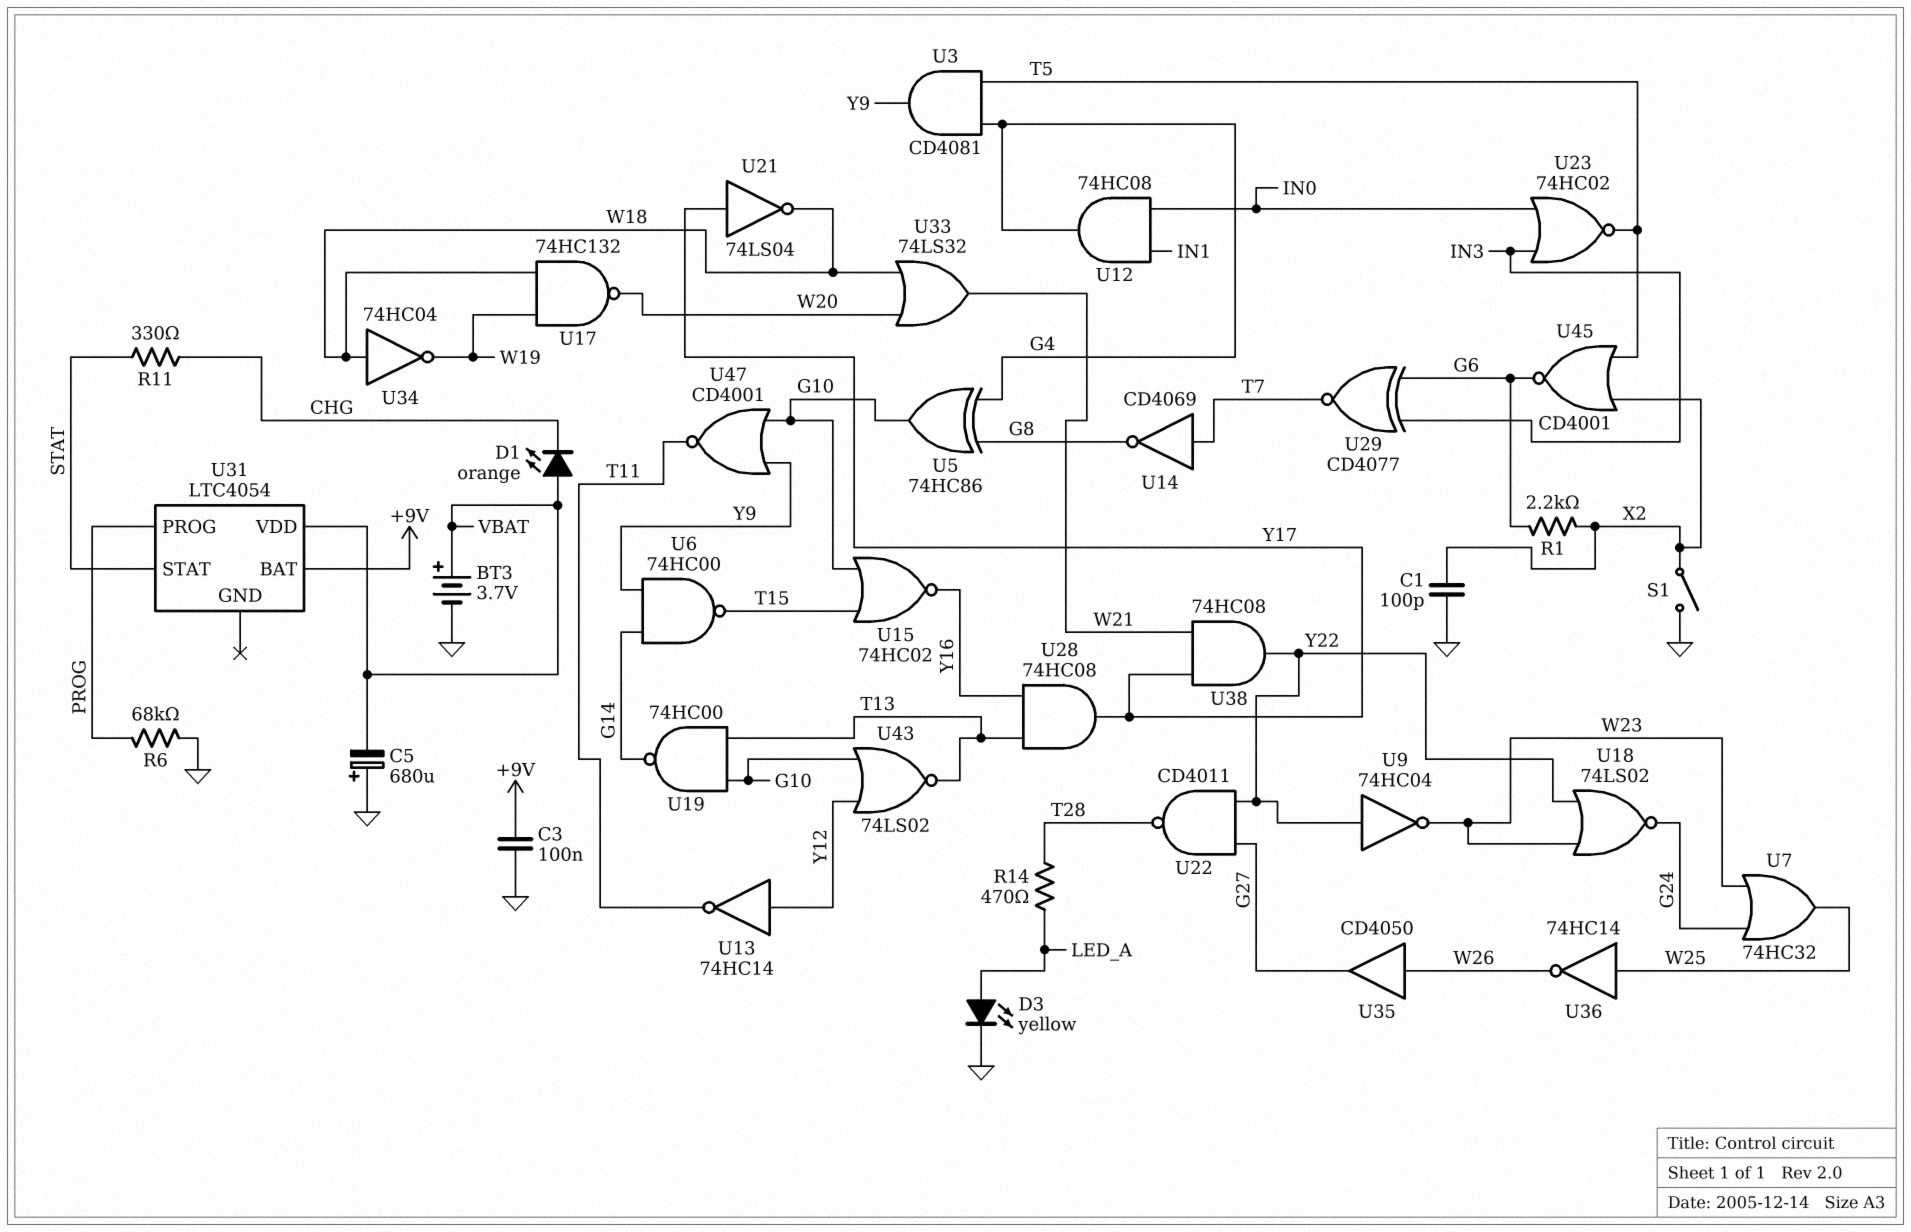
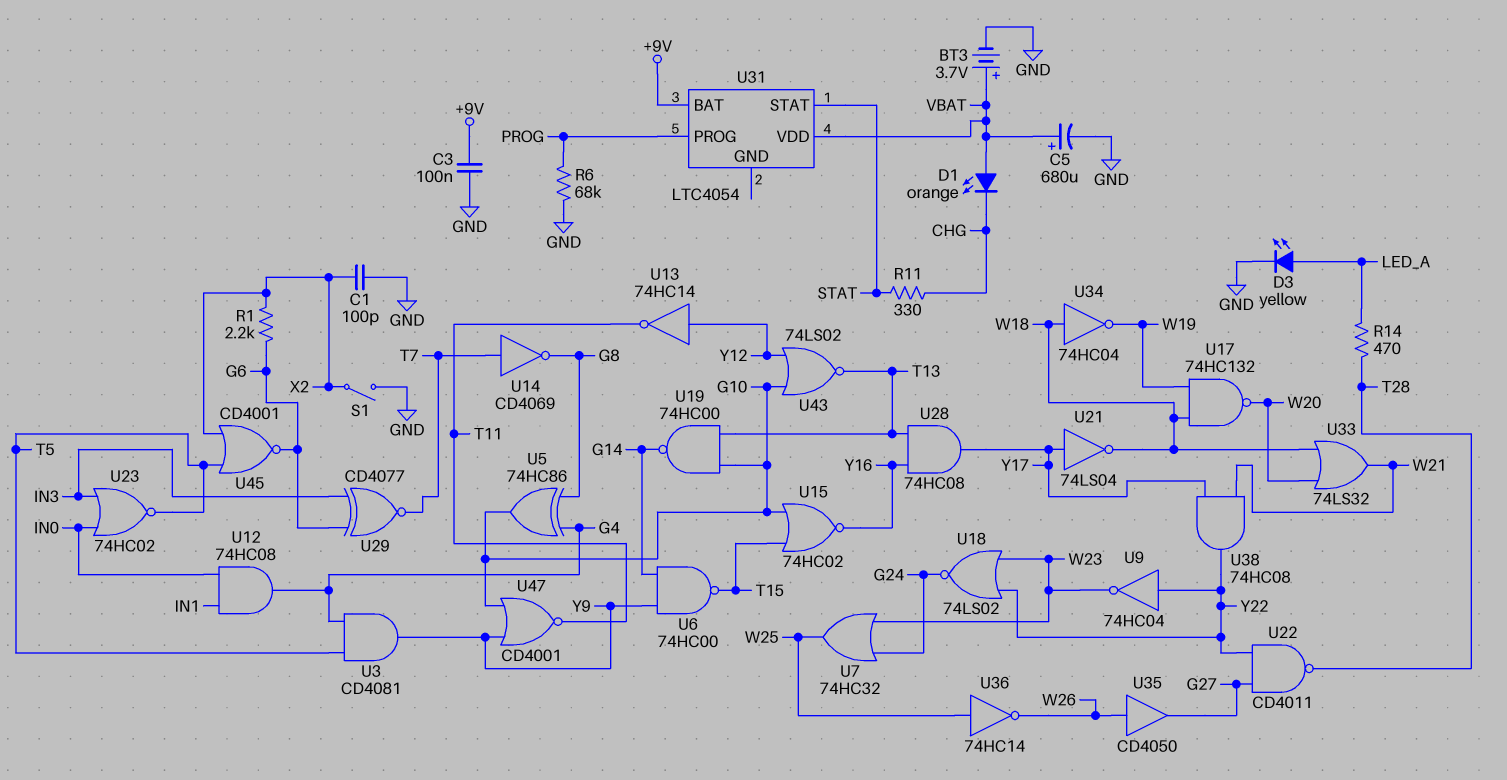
C5: 680uF (plus GND, minus VBAT) -> 680uF (plus VBAT, minus GND)

